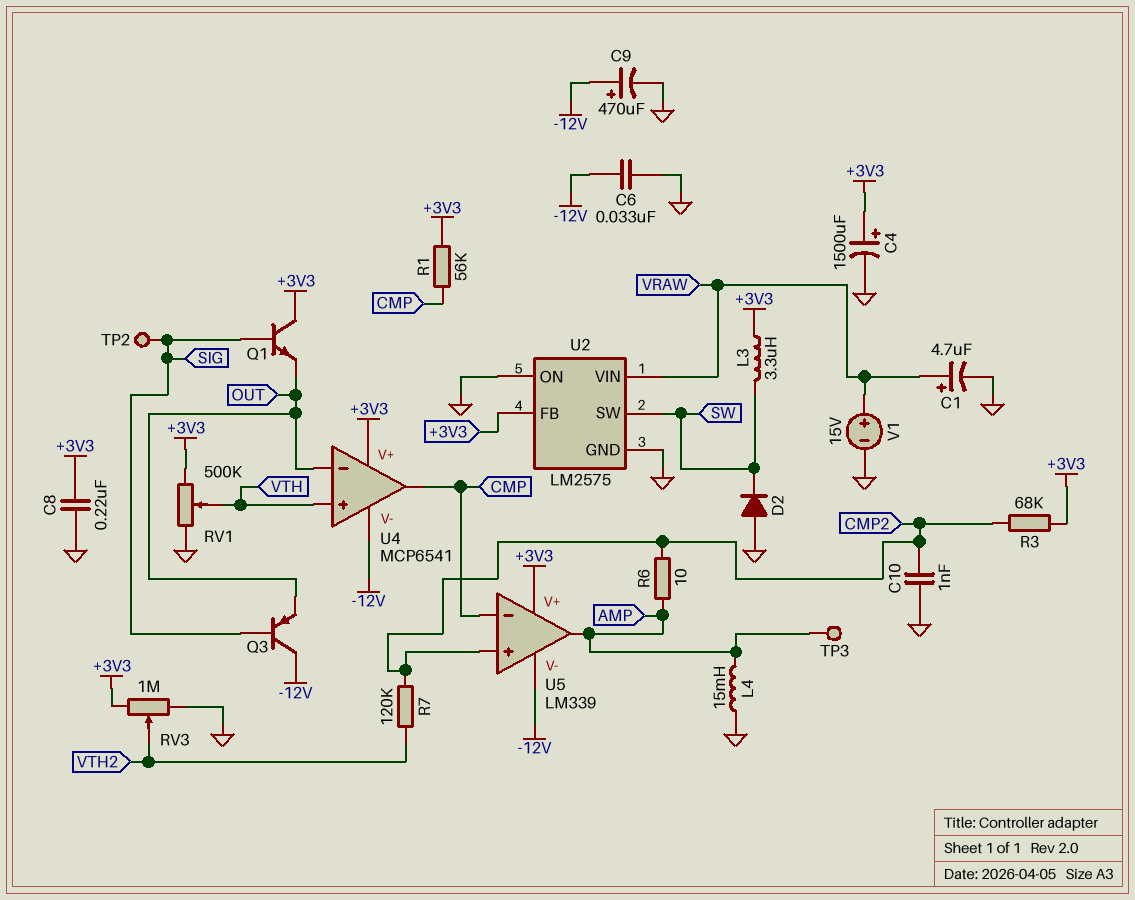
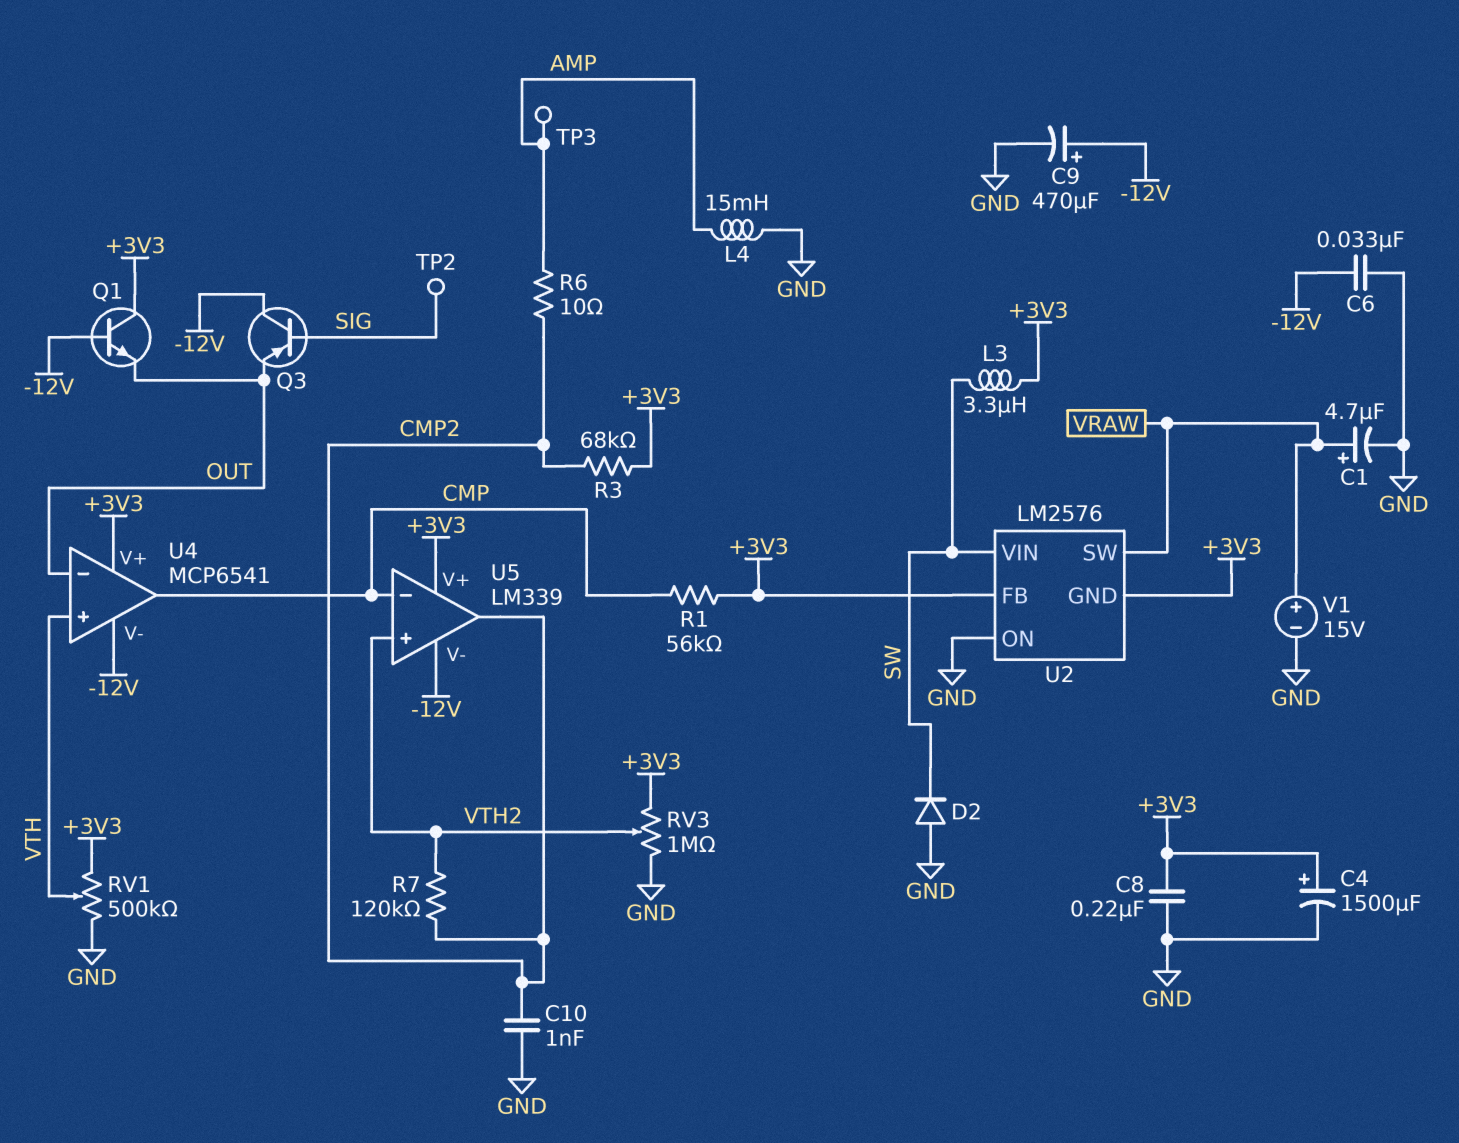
Q1: NPN (B SIG, C +3V3, E OUT) -> NPN (B -12V, C +3V3, E OUT)
U2: LM2575 -> LM2576
U2 pin GND: GND -> +3V3
U2 pin SW: SW -> VRAW
U2 pin VIN: VRAW -> SW
U5 pin in+: CMP2 -> VTH2
U5 pin out: AMP -> CMP2

